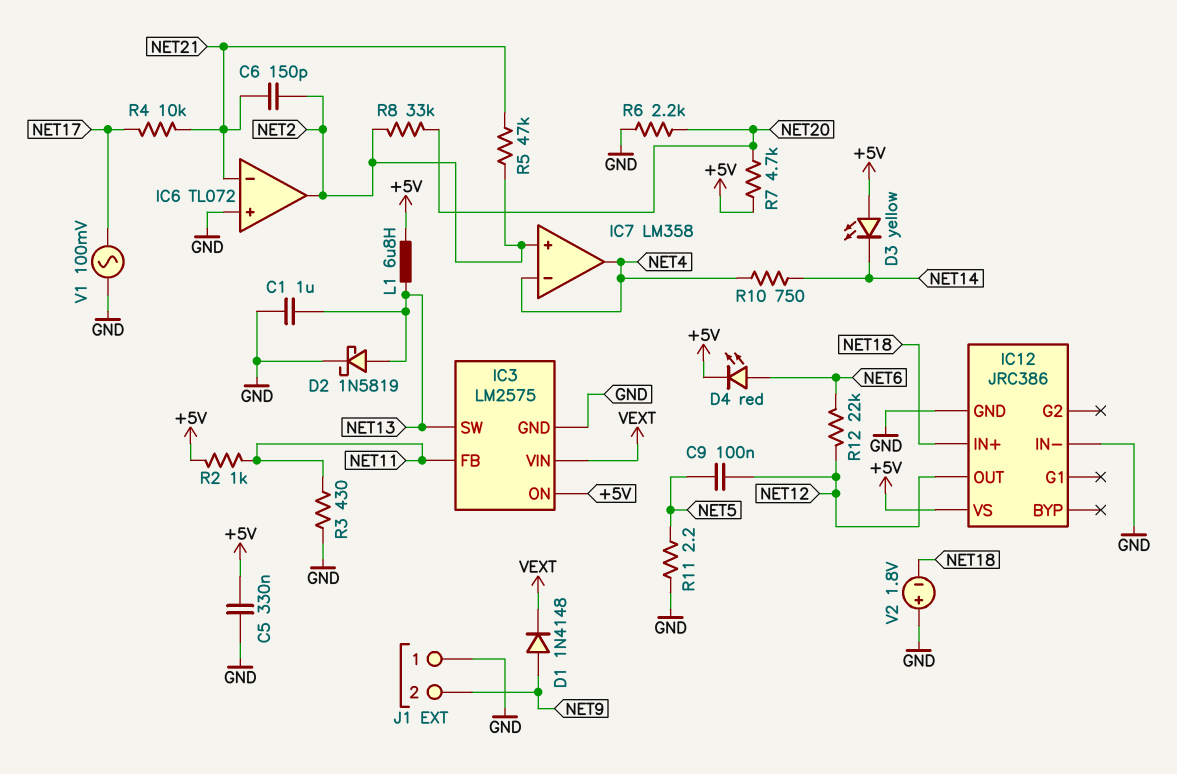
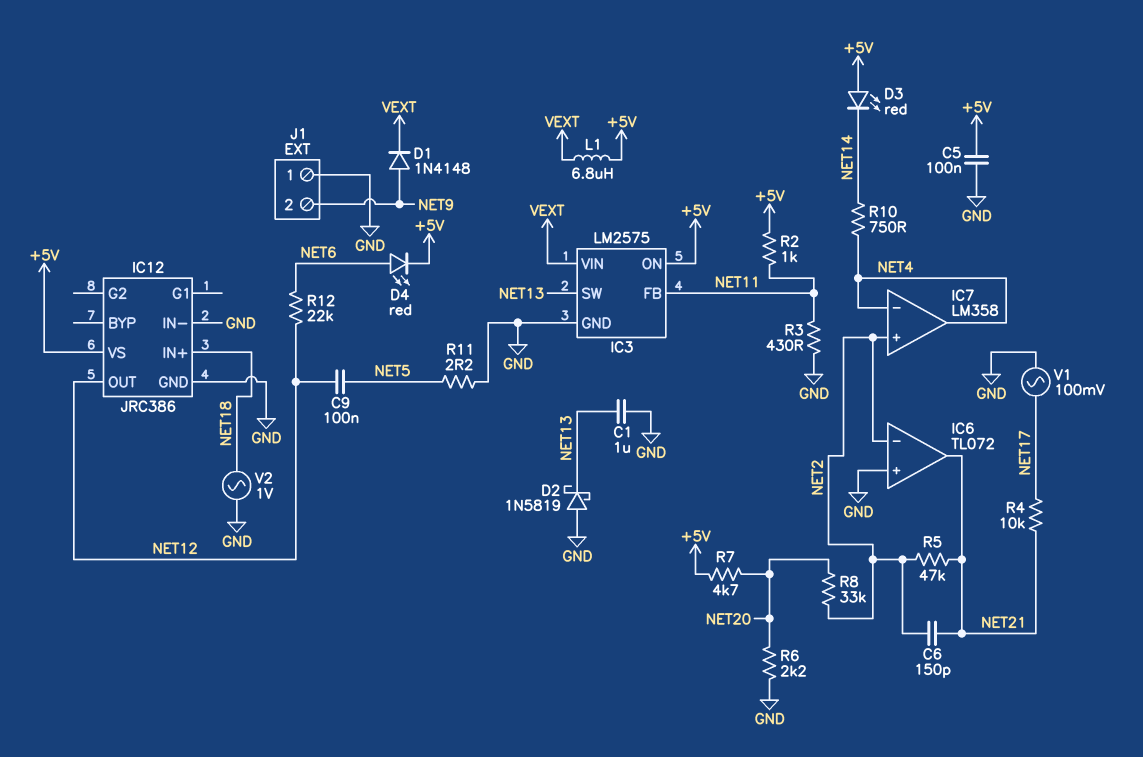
C5: 330nF (+5V, GND) -> 100nF (+5V, GND)
D2: schottky 1N5819 (A NET13, K GND) -> schottky 1N5819 (A GND, K NET13)
D3: LED yellow (A +5V, K NET14) -> LED red (A +5V, K NET14)
IC6 pin in-: NET21 -> NET2
IC6 pin out: NET2 -> NET21
L1: 6.8uH (+5V, NET13) -> 6.8uH (+5V, VEXT)
V2: 1.8V (plus GND, minus NET18) -> AC 1V (GND, NET18)

